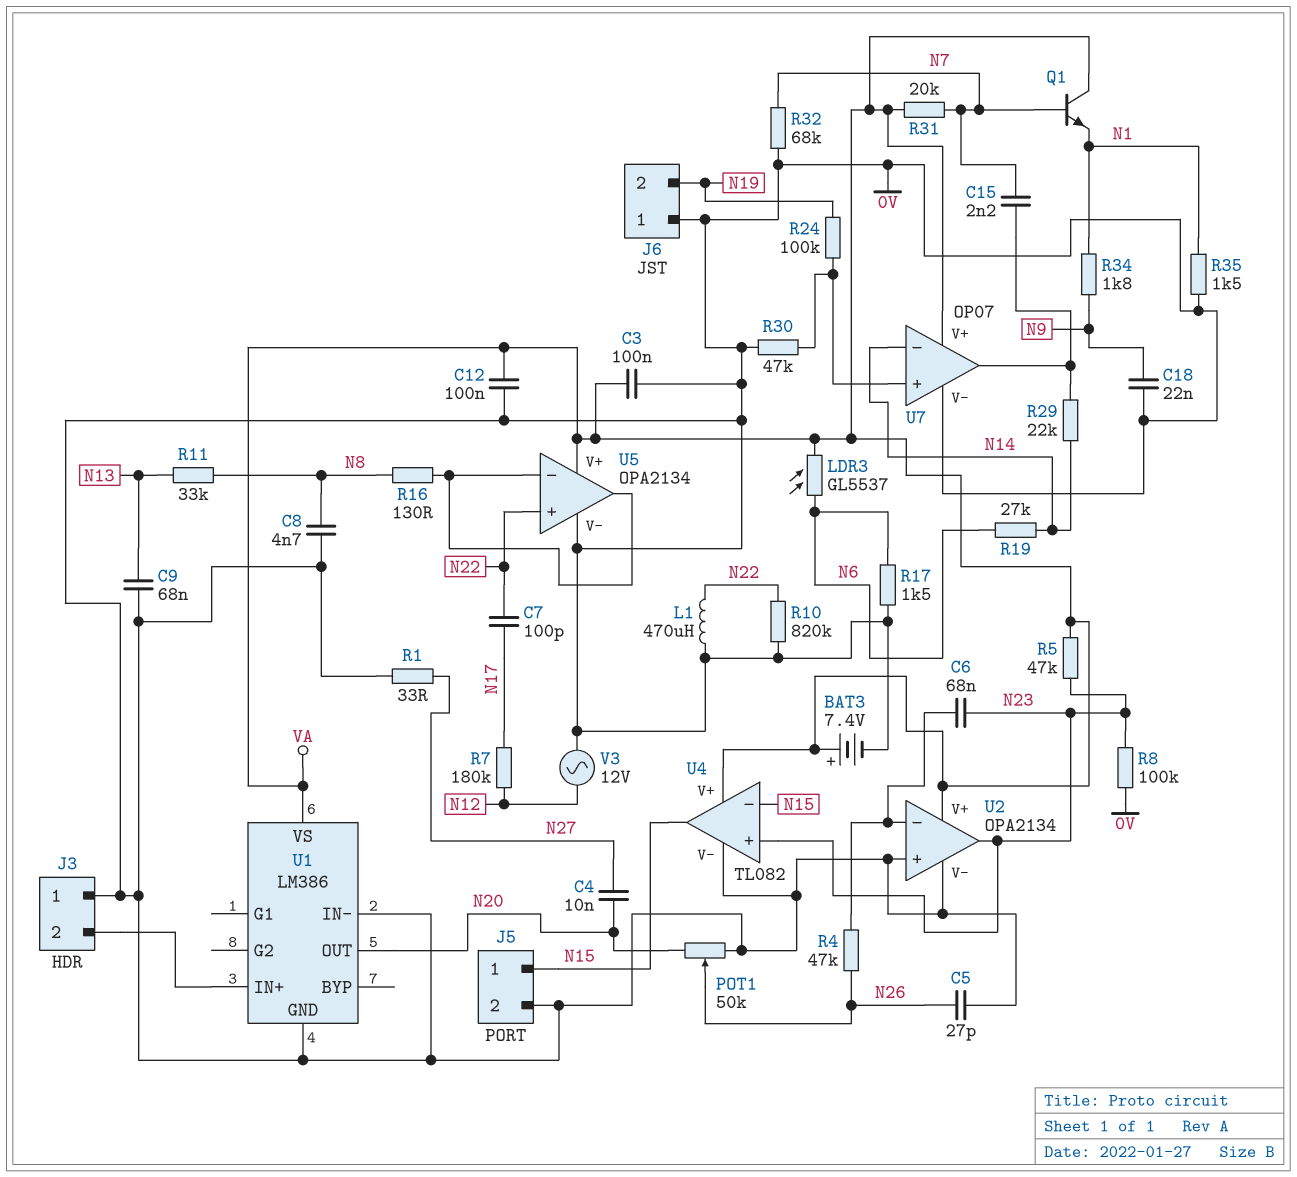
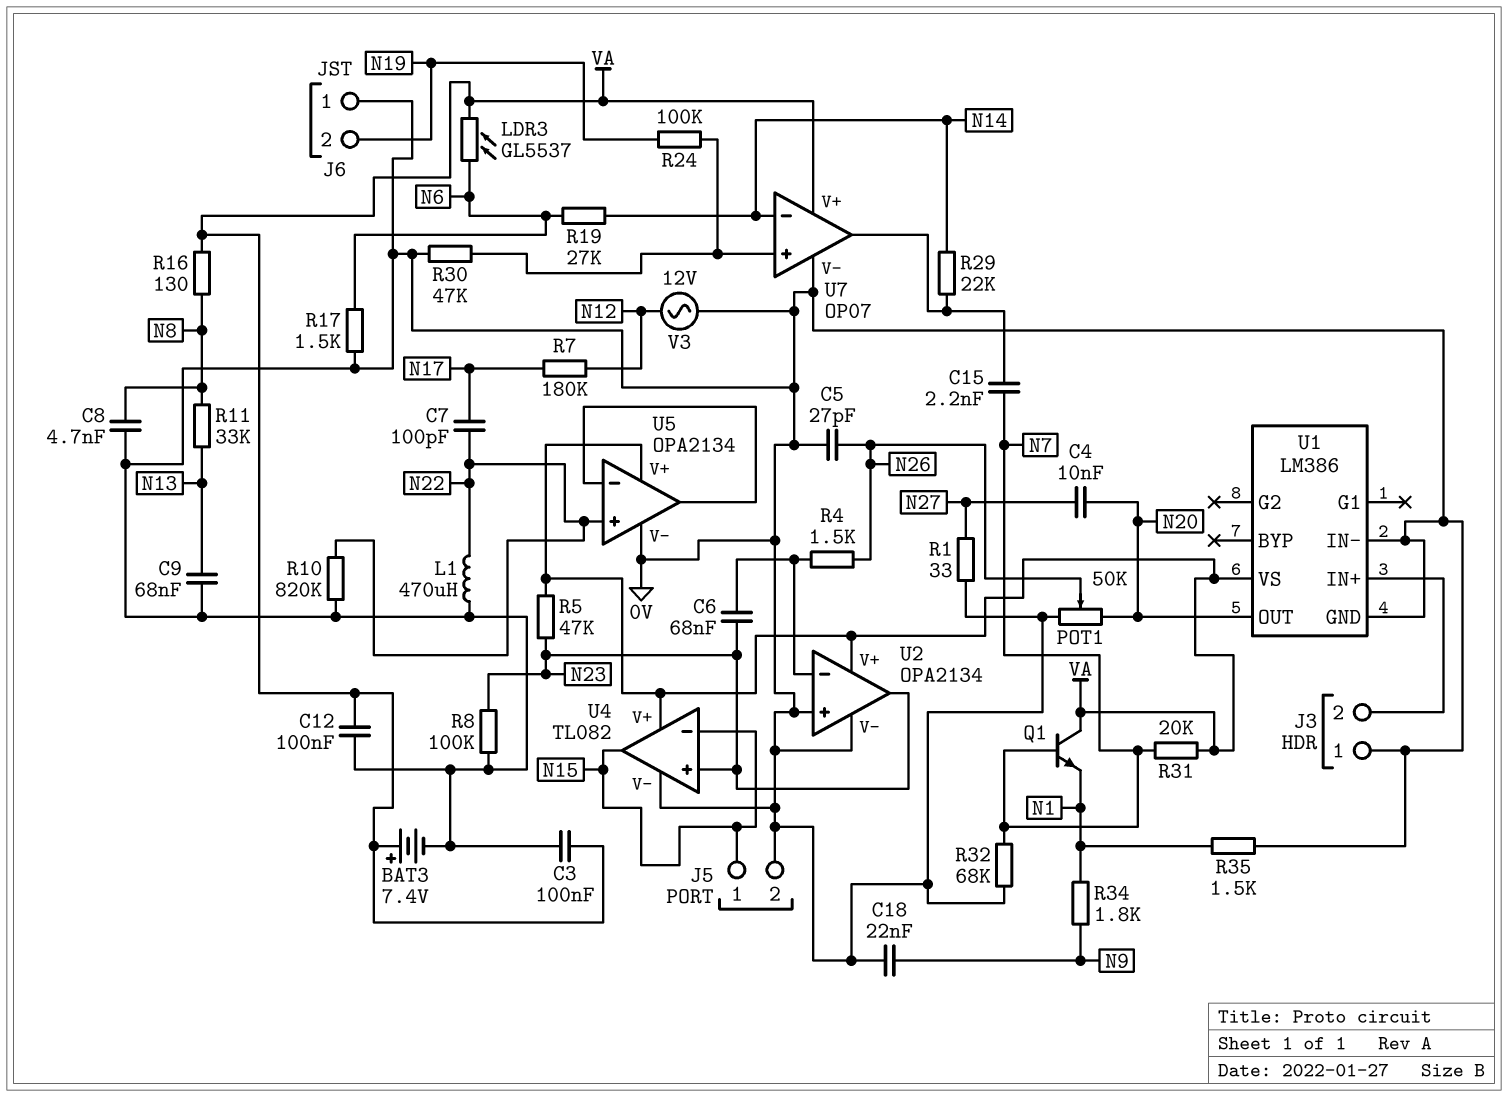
R4: 47k (N26, U2/in-) -> 1.5k (N26, U2/in-)
R16: 130 (N8, U5/in-) -> 130 (N8, VA)

